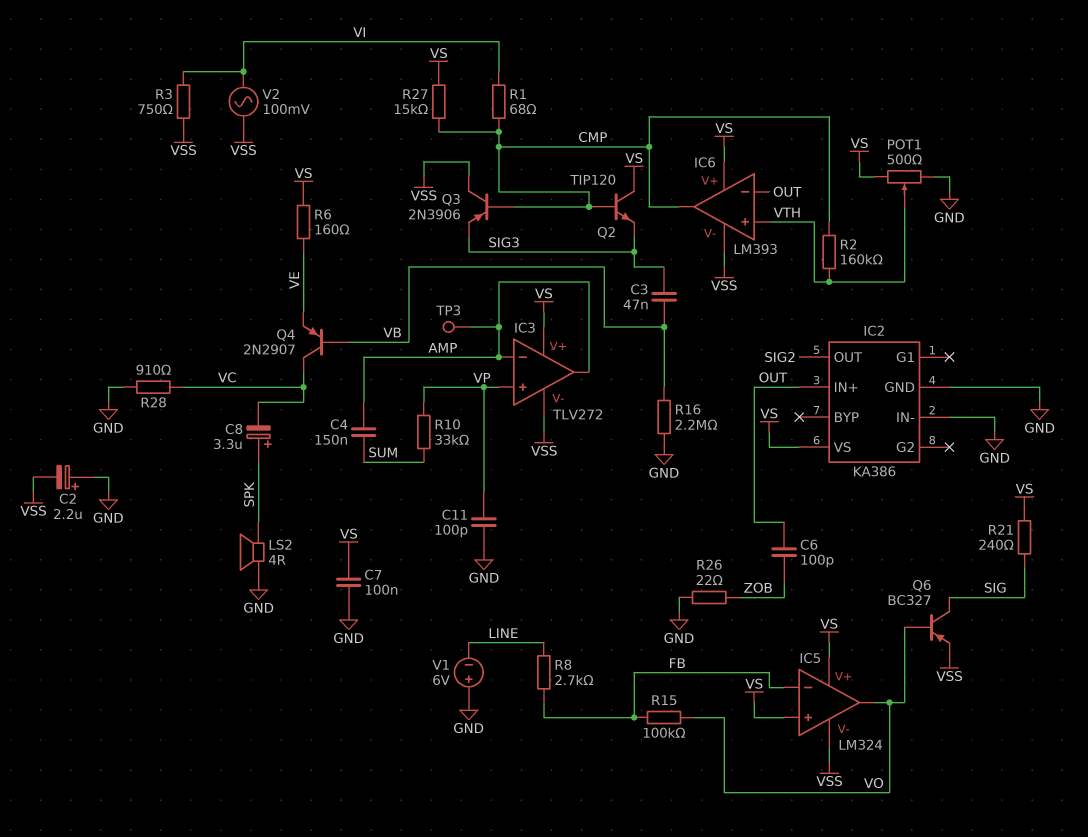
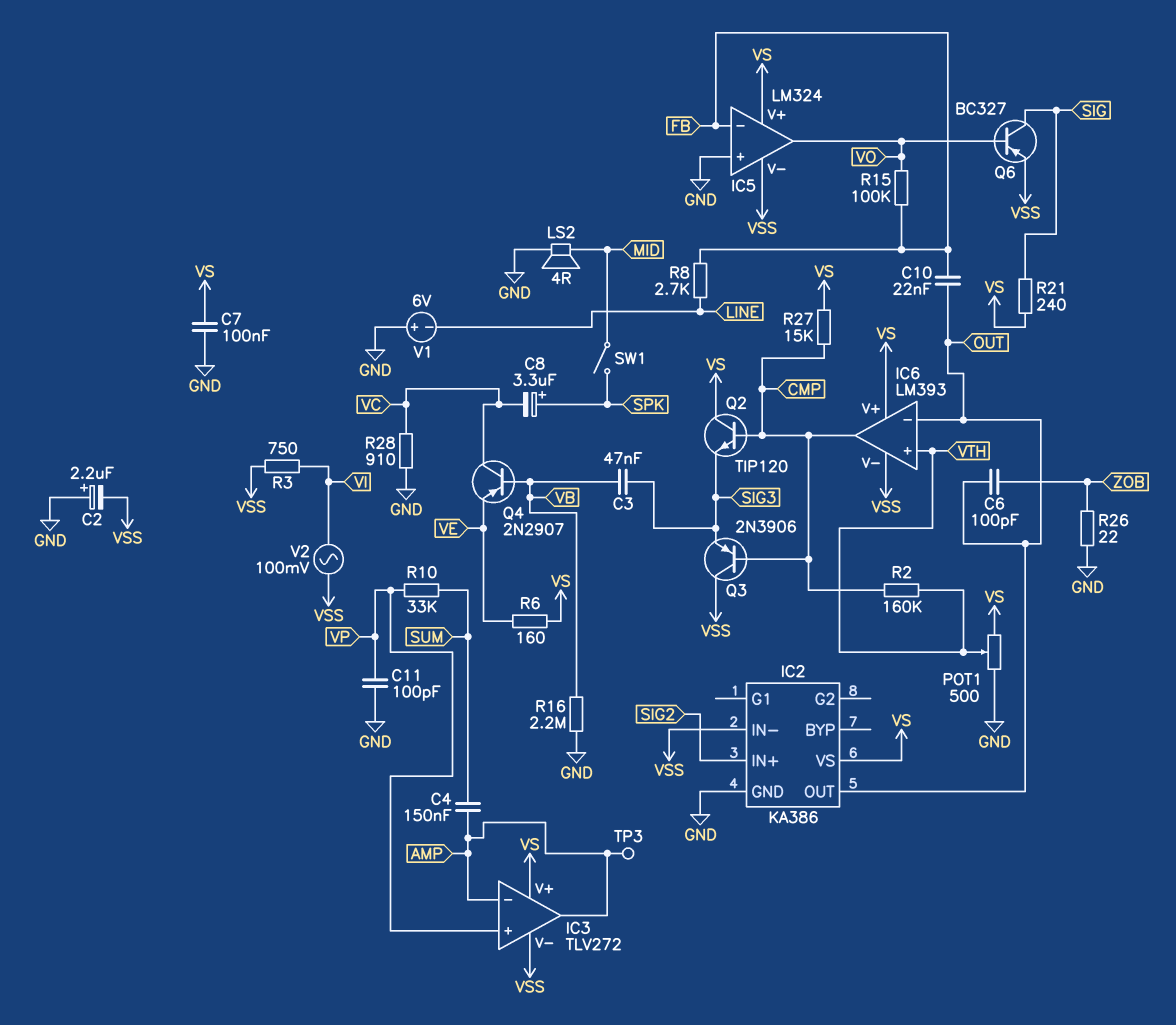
C10: none -> 22nF (FB, OUT)
IC2 pin IN+: OUT -> SIG2
IC2 pin IN-: GND -> VSS
IC2 pin OUT: SIG2 -> OUT
IC5 pin in+: VS -> GND
LS2: speaker 4R (GND, SPK) -> speaker 4R (GND, MID)
R1: 68 (CMP, VI) -> none
SW1: none -> switch (MID, SPK)

